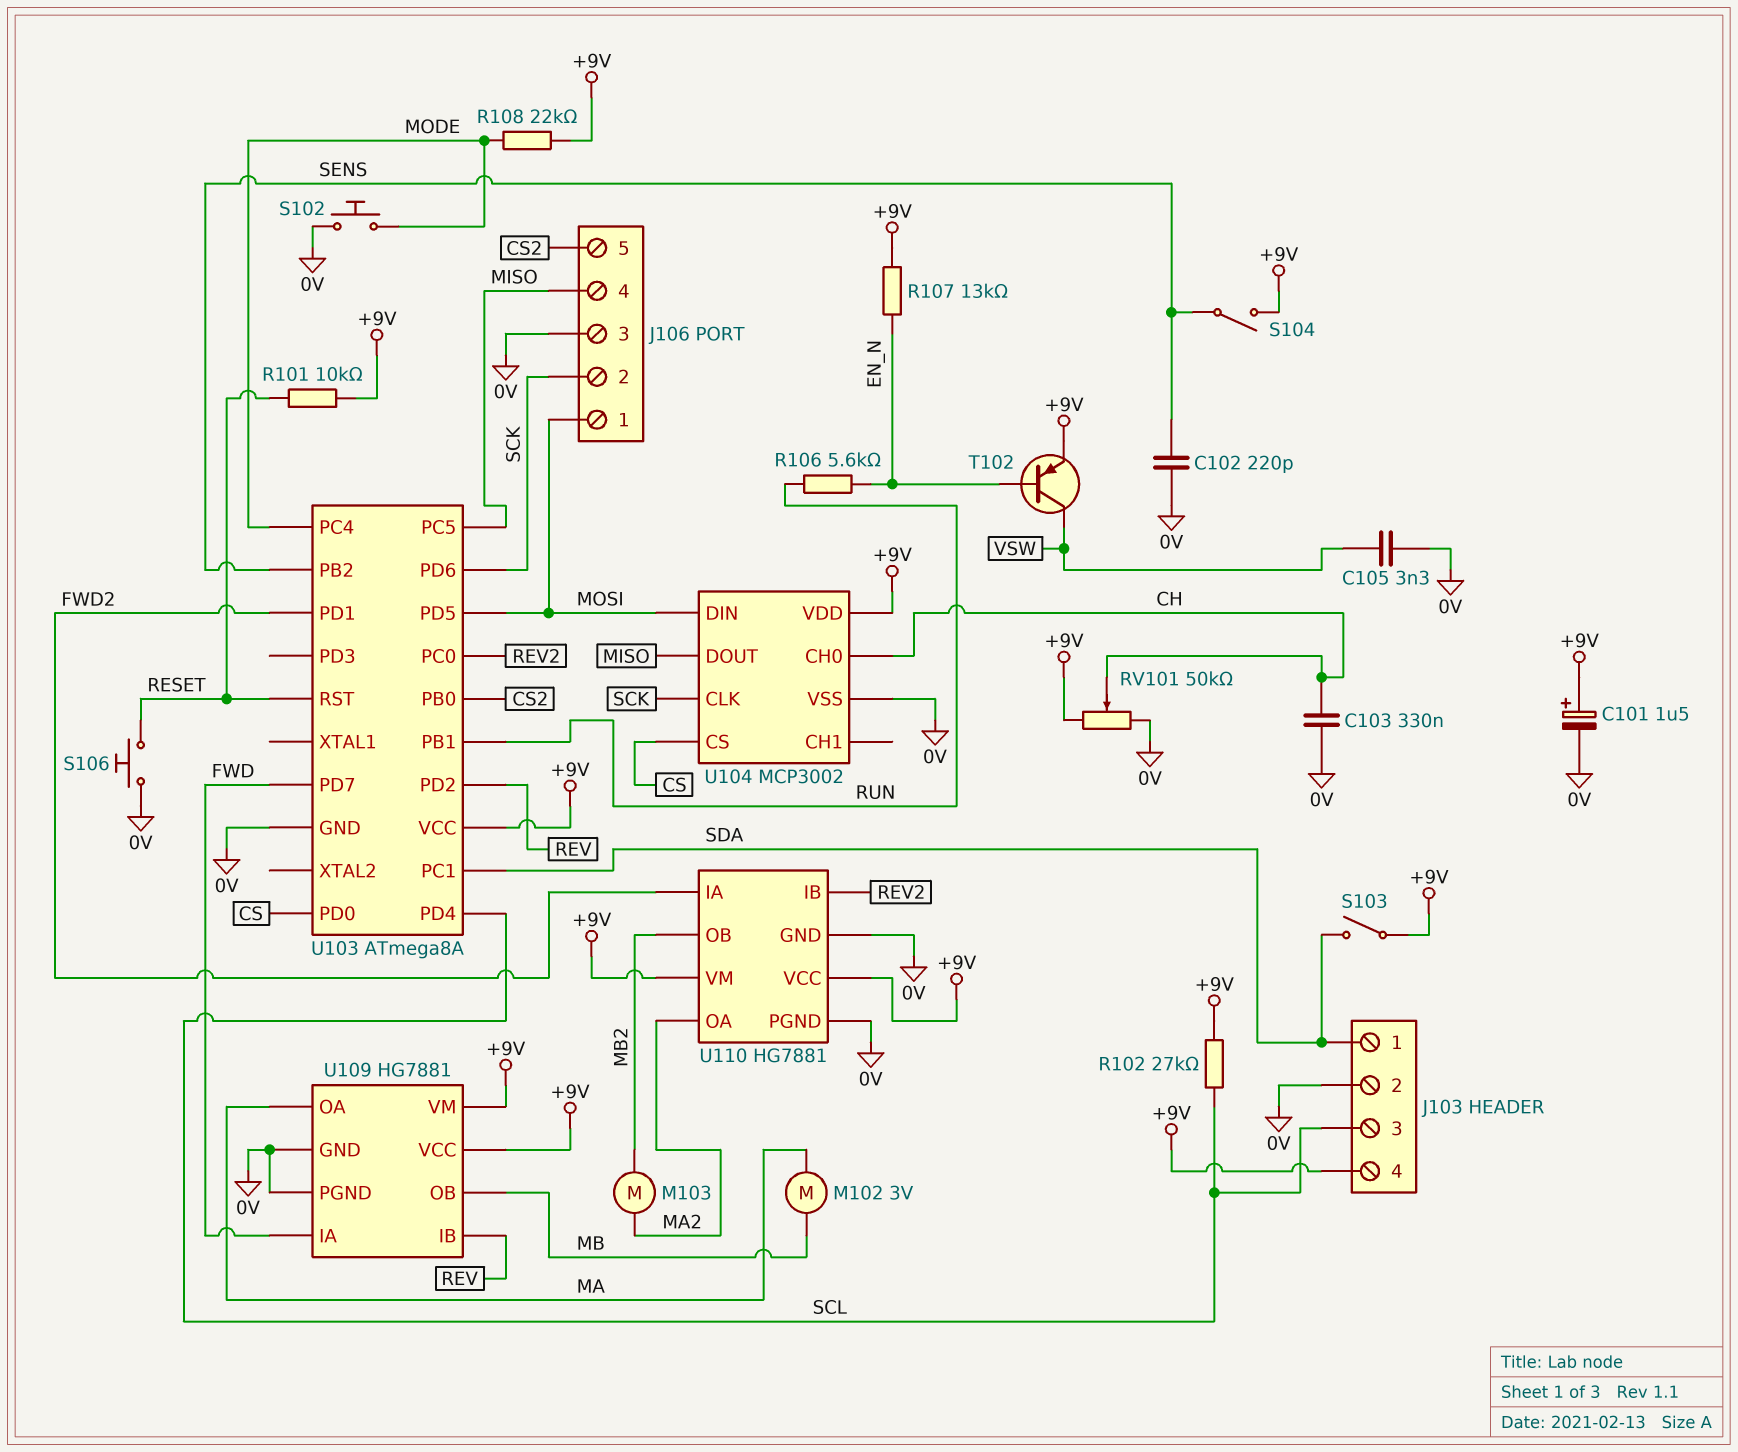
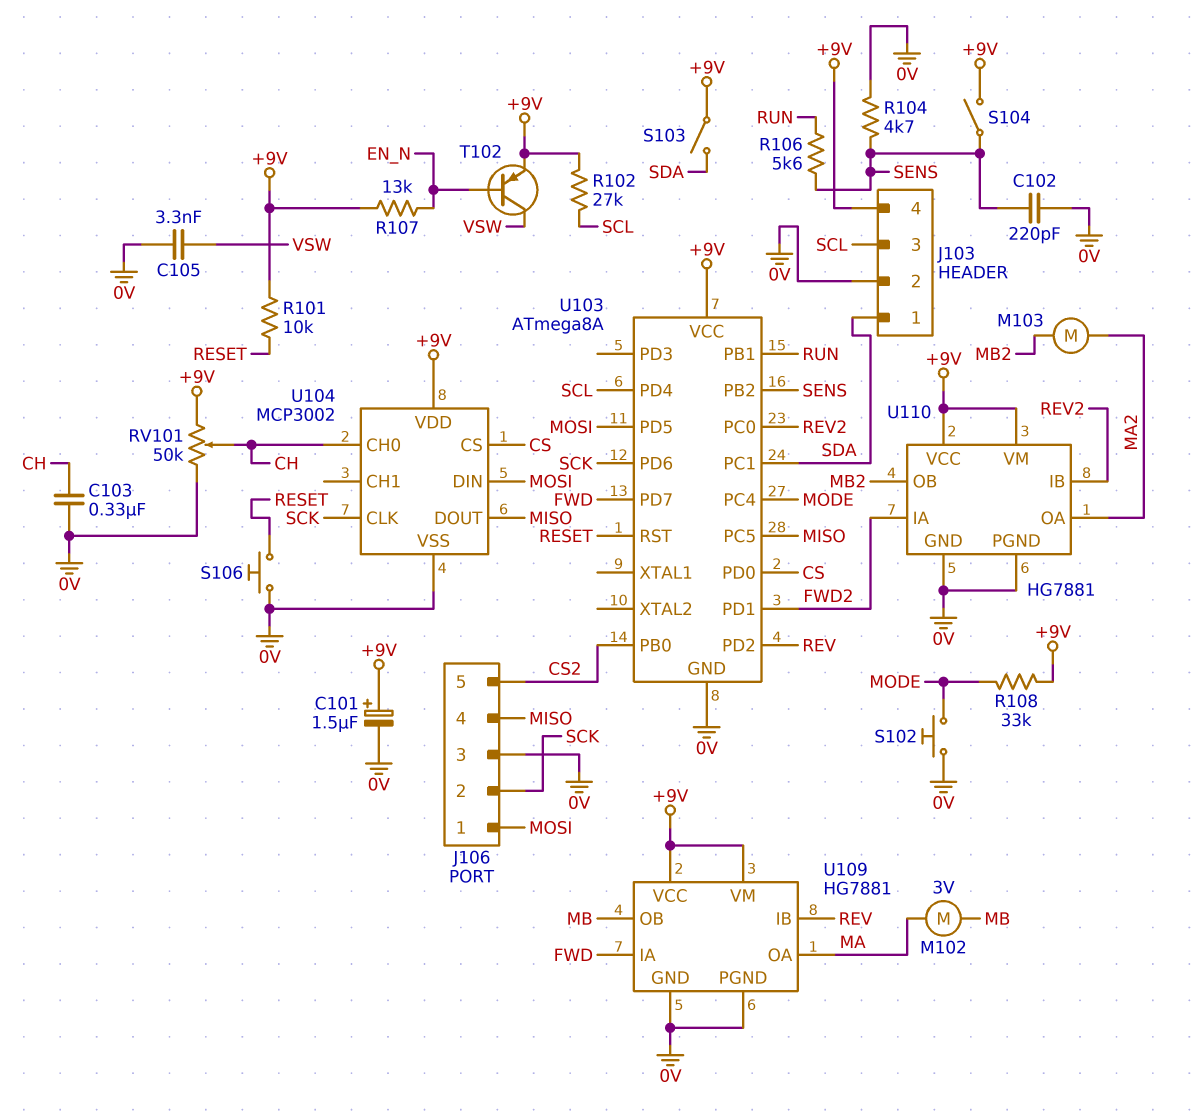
R104: none -> 4.7k (0V, SENS)
R106: 5.6k (EN_N, RUN) -> 5.6k (RUN, SENS)
R108: 22k (+9V, MODE) -> 33k (+9V, MODE)

